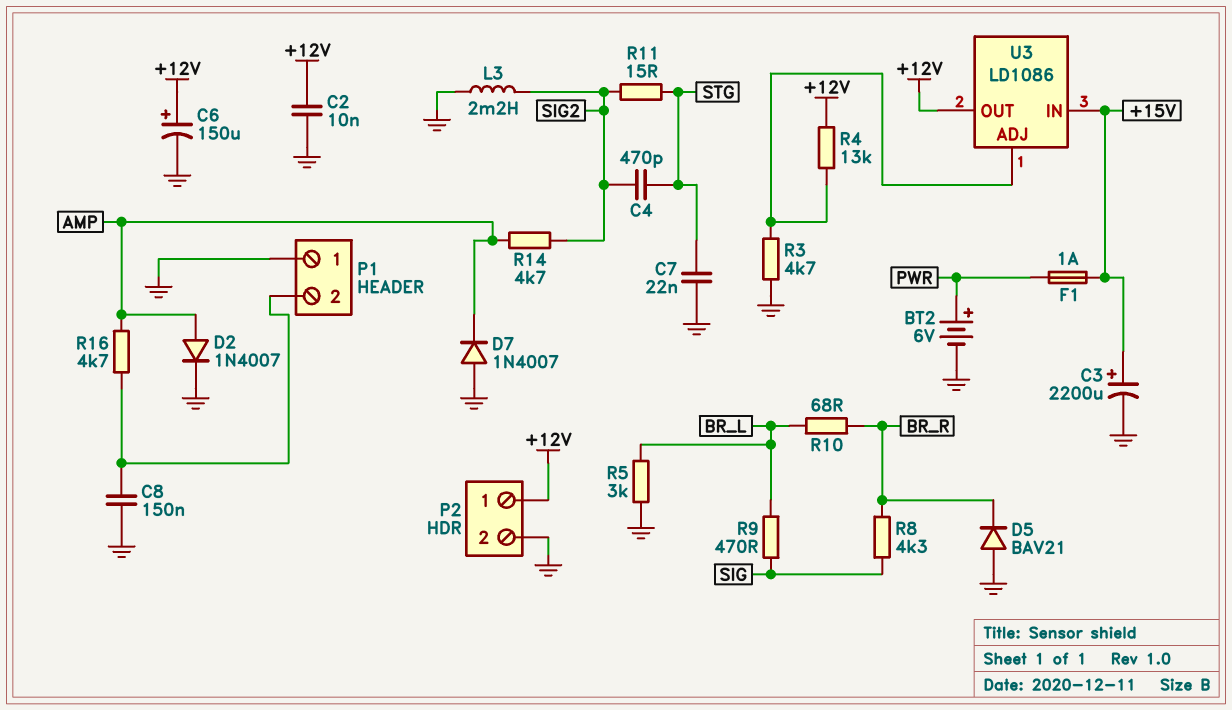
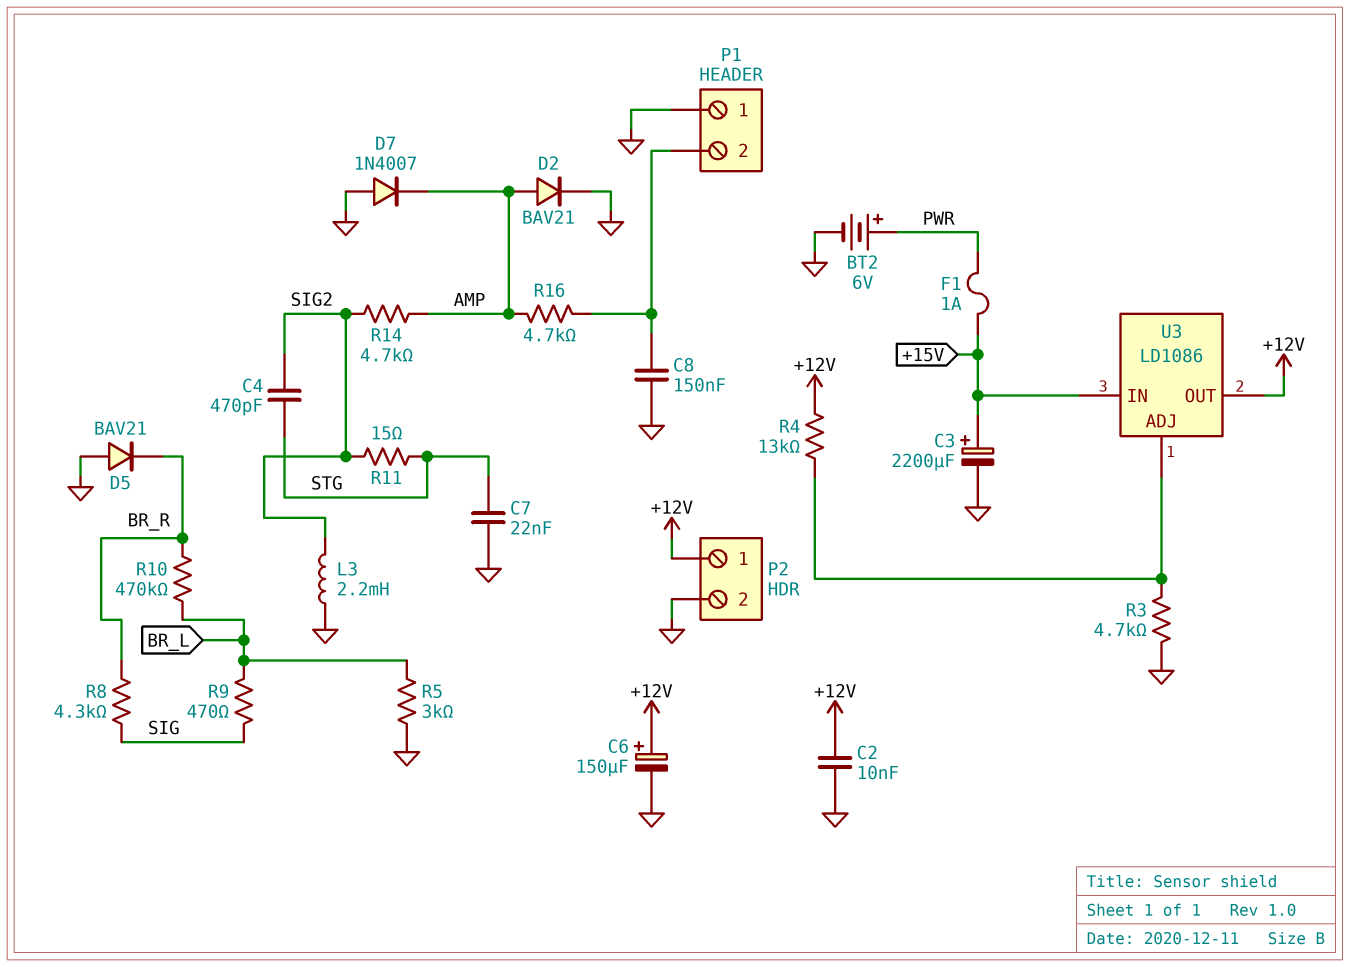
D2: diode 1N4007 (A AMP, K GND) -> diode BAV21 (A AMP, K GND)
R10: 68 (BR_L, BR_R) -> 470k (BR_L, BR_R)

